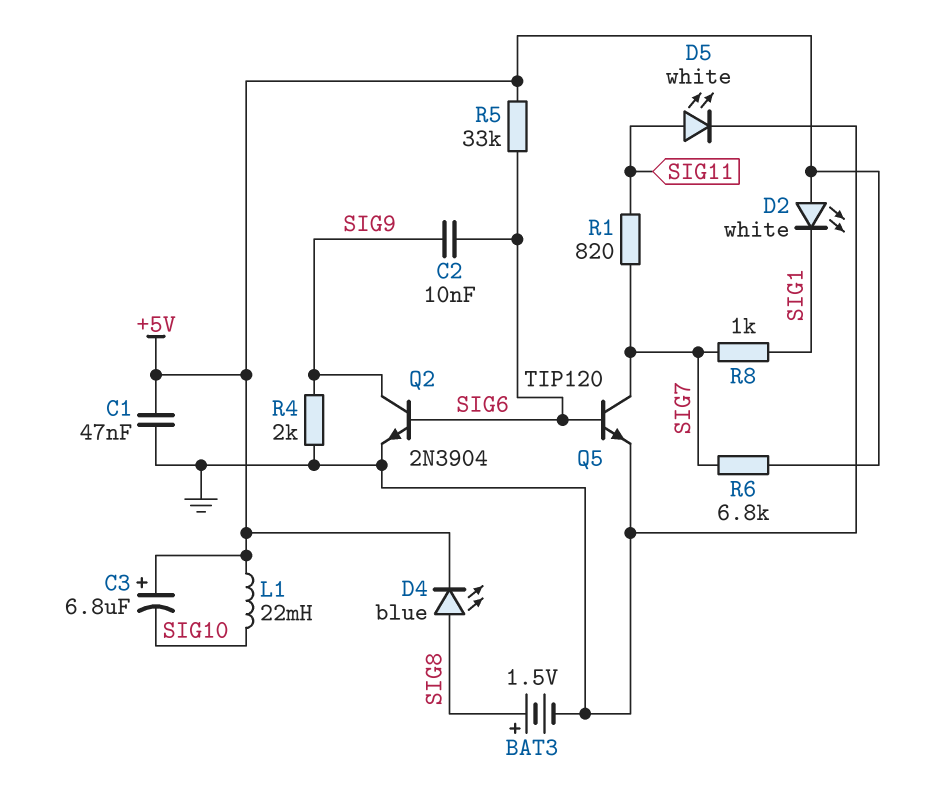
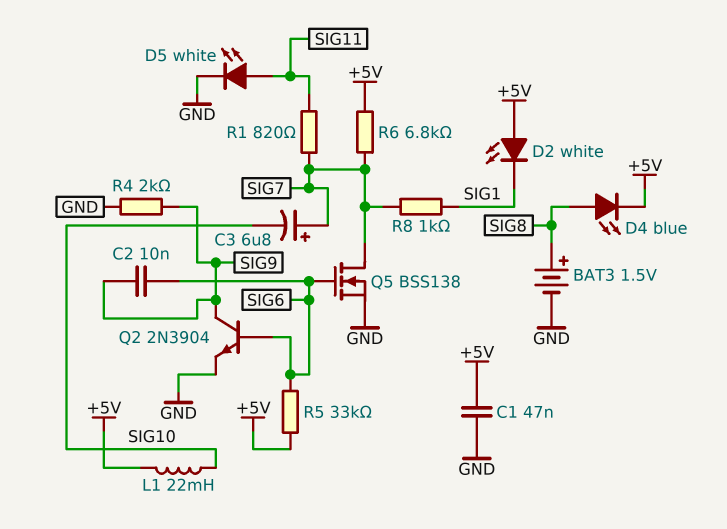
C3: 6.8uF (plus +5V, minus SIG10) -> 6.8uF (plus SIG7, minus SIG10)
Q5: NPN TIP120 (B SIG6, C SIG7, E GND) -> NMOS BSS138 (G SIG6, D SIG7, S GND)

